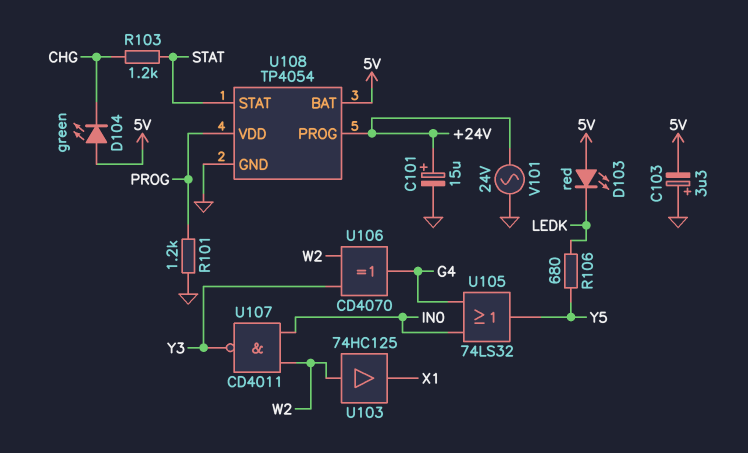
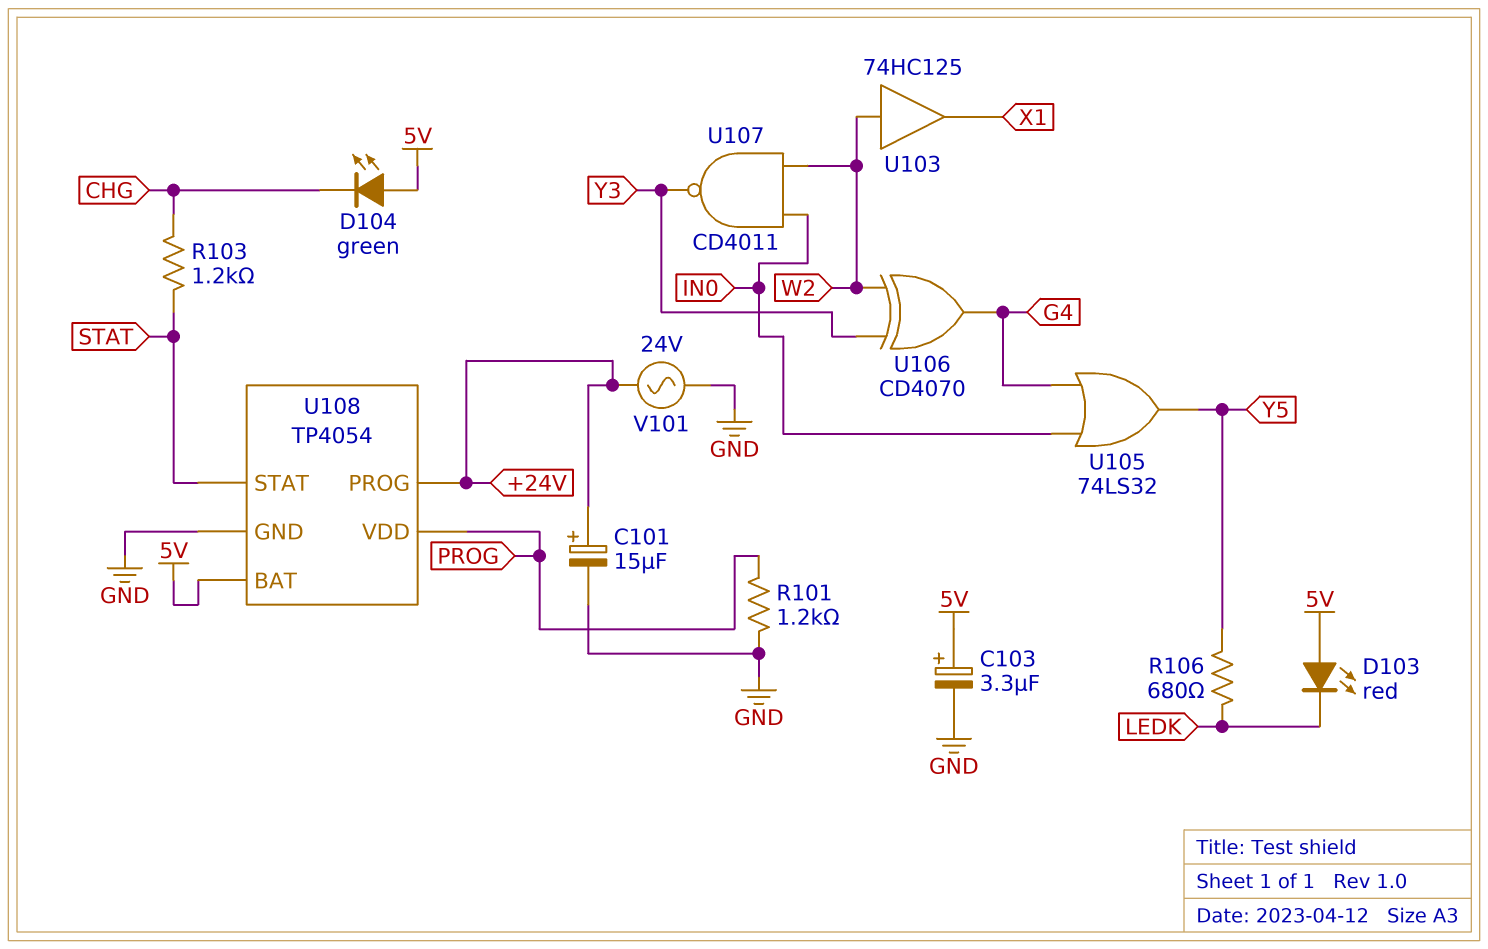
C103: 3.3uF (plus GND, minus 5V) -> 3.3uF (plus 5V, minus GND)

